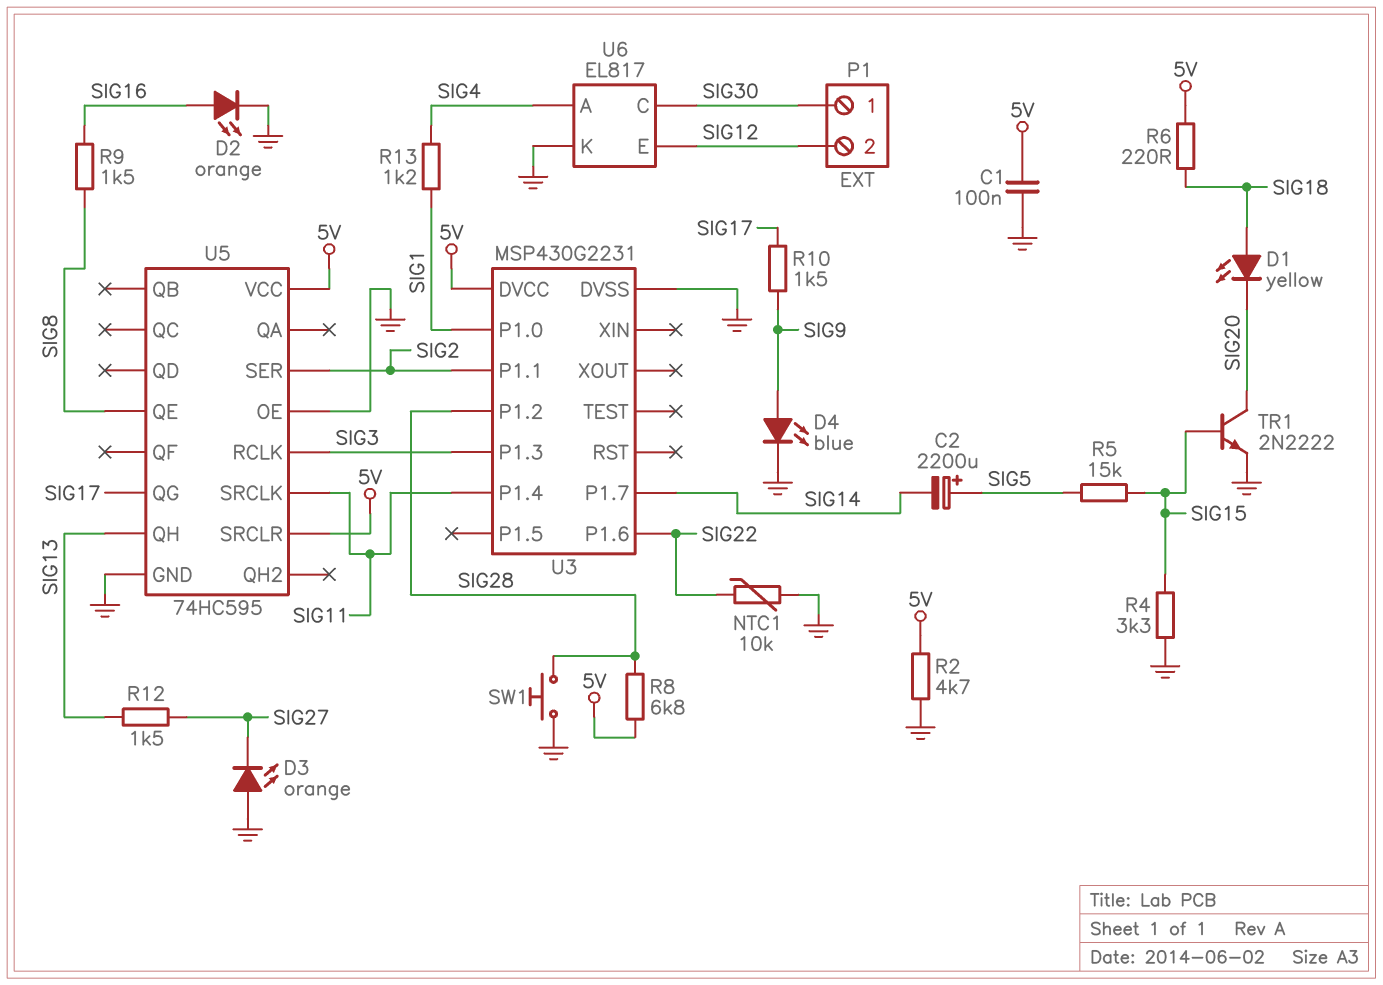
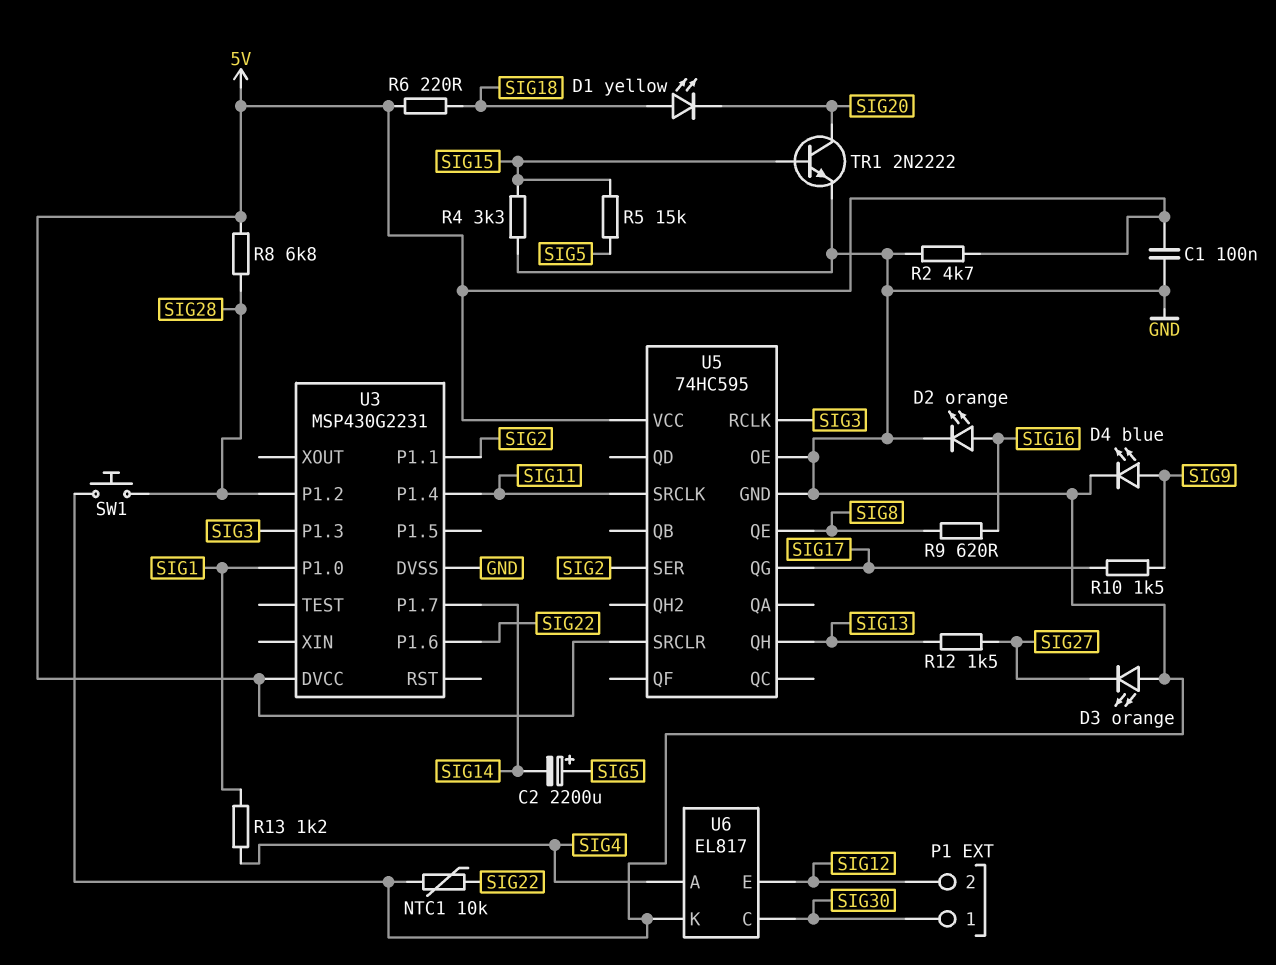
R9: 1.5k (SIG8, SIG16) -> 620 (SIG8, SIG16)

